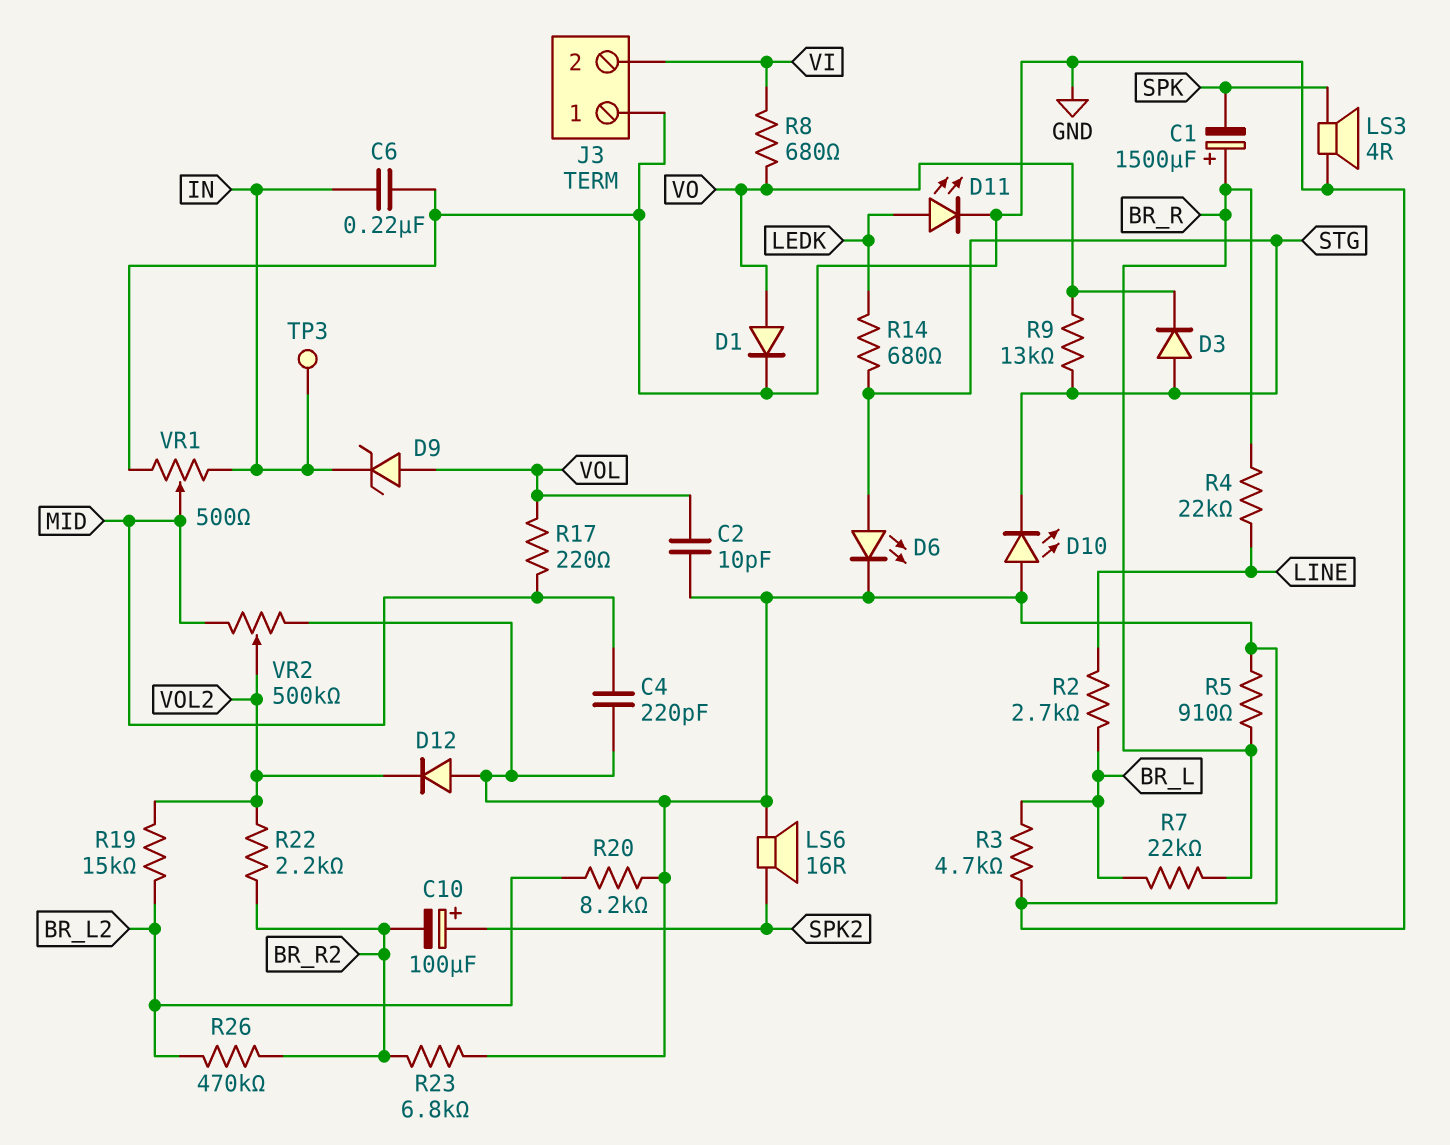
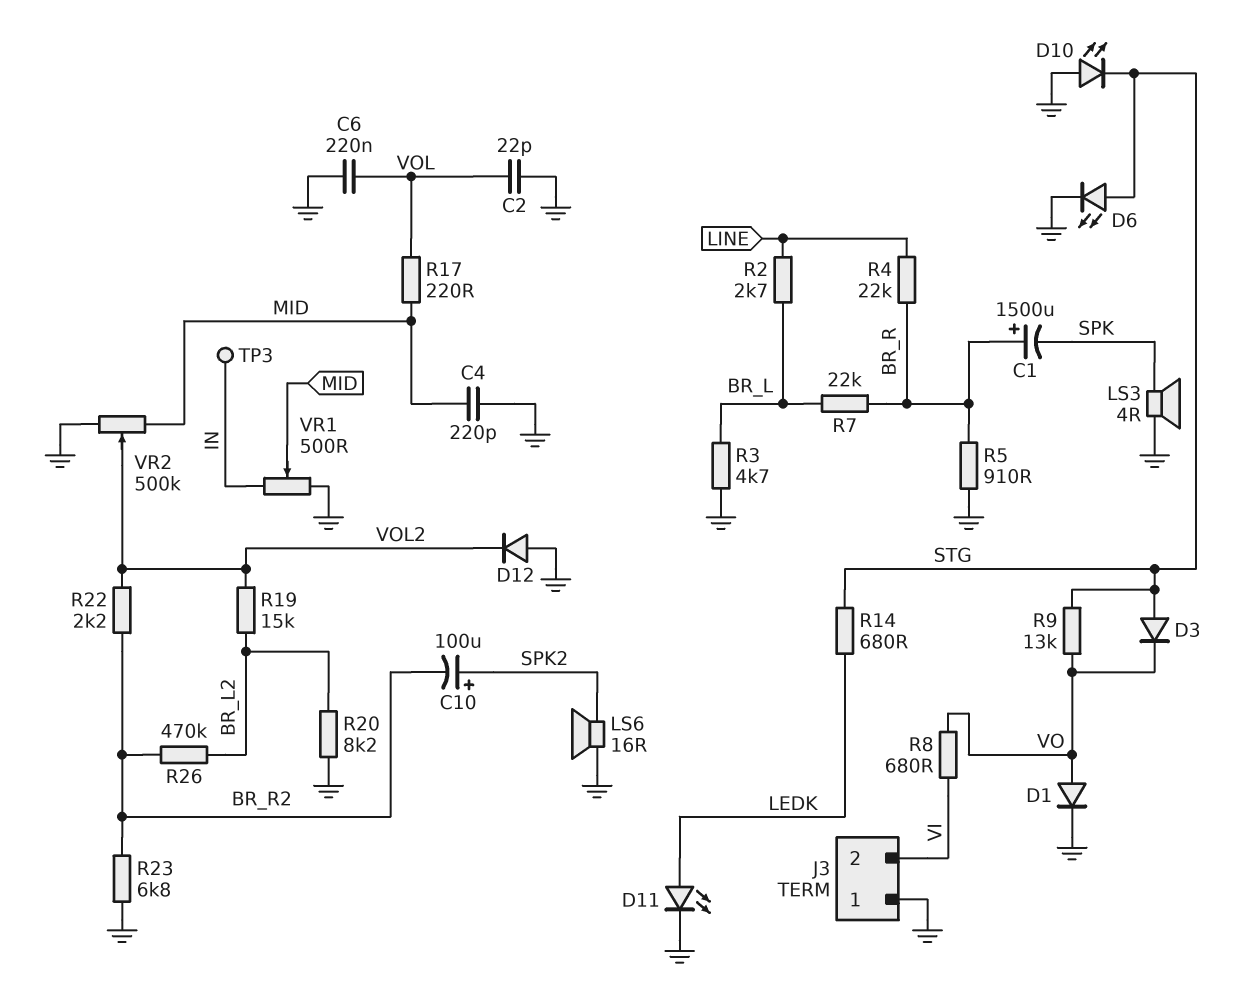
C2: 10pF (GND, VOL) -> 22pF (GND, VOL)
C6: 220nF (GND, IN) -> 220nF (GND, VOL)
D9: zener (A VOL, K IN) -> none

